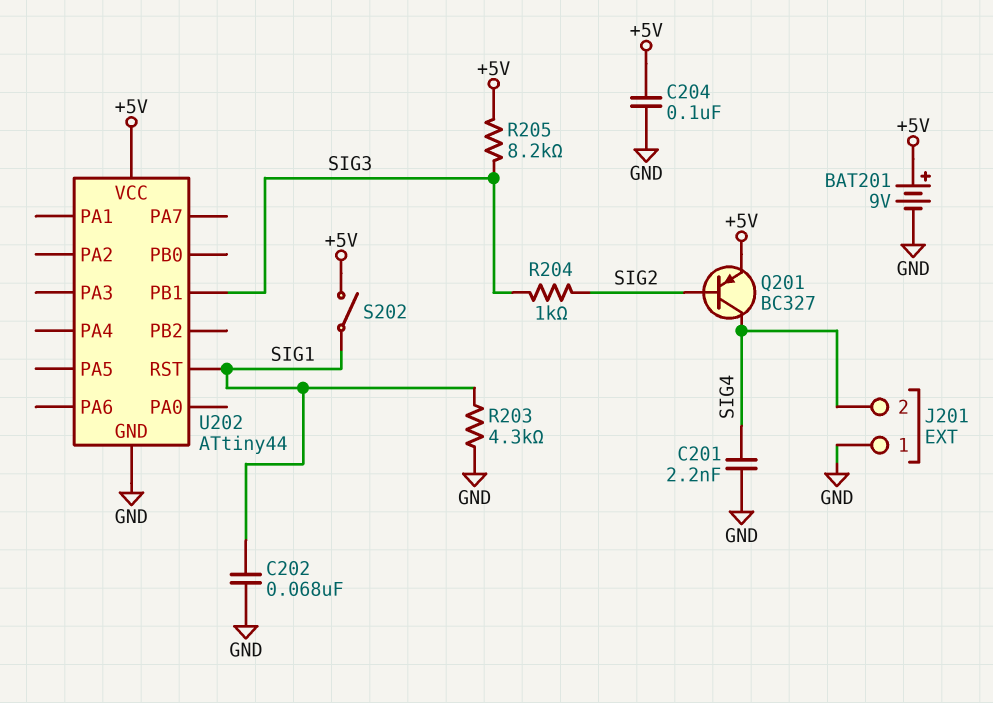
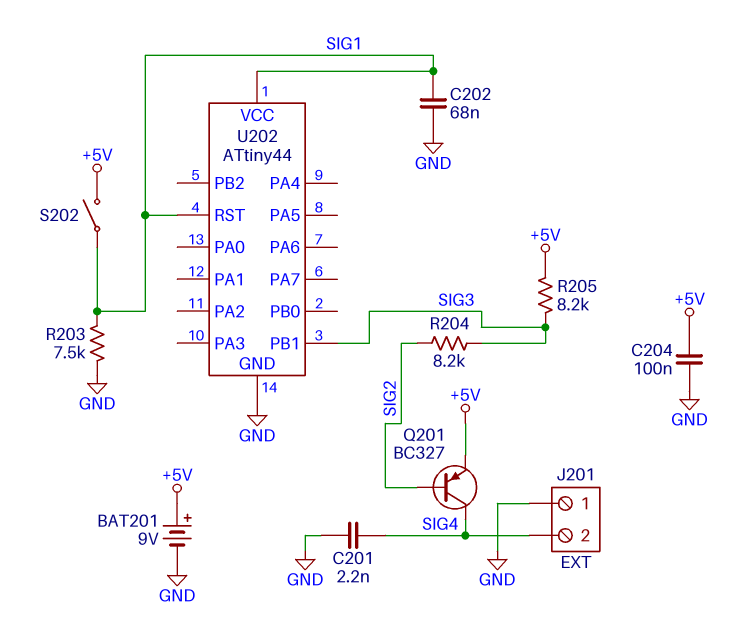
R203: 4.3k (GND, SIG1) -> 7.5k (GND, SIG1)
R204: 1k (SIG2, SIG3) -> 8.2k (SIG2, SIG3)
U202 pin VCC: +5V -> SIG1

